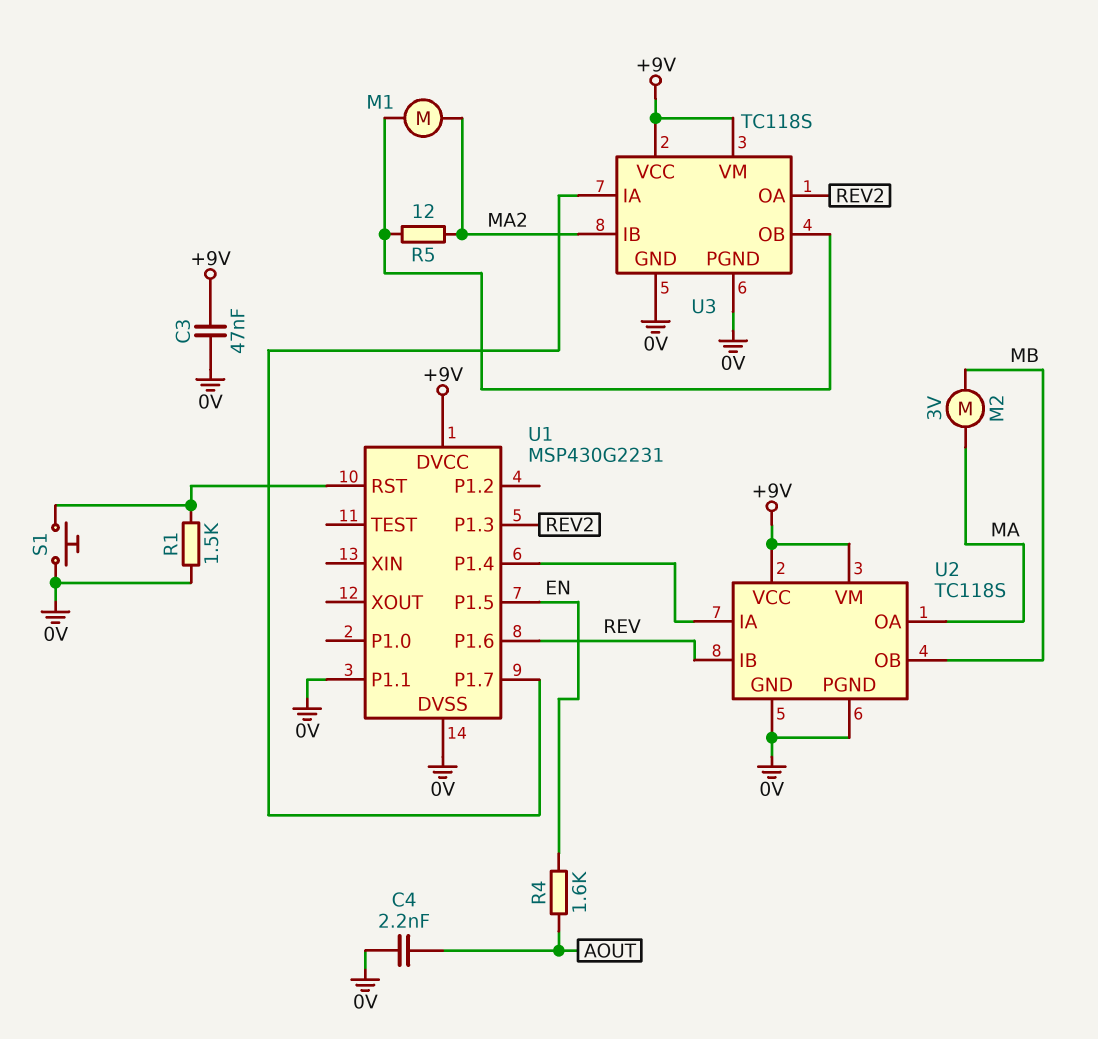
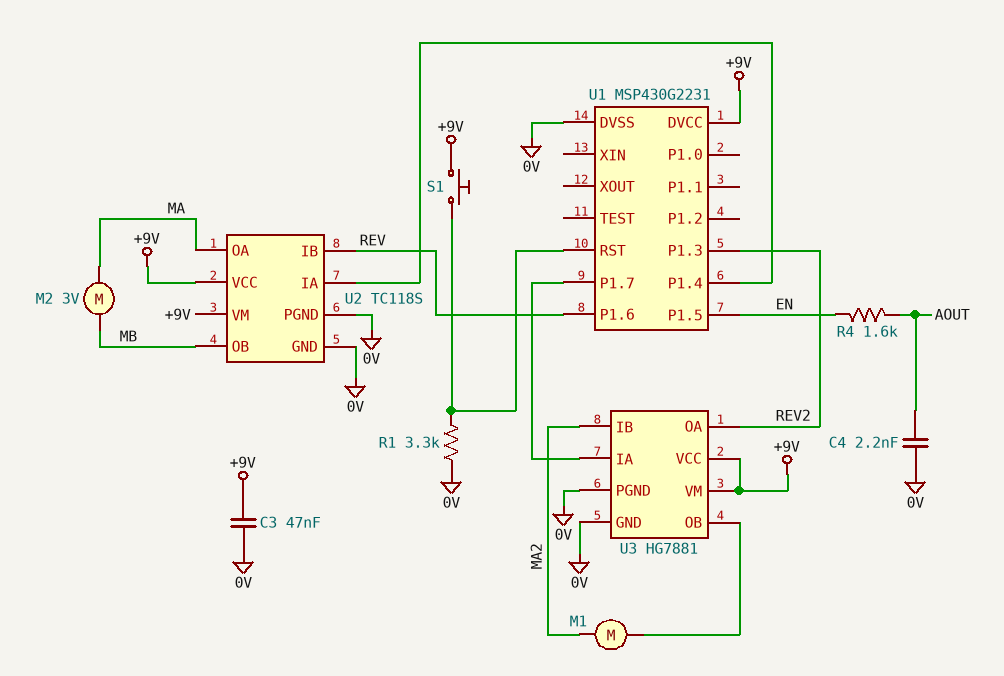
R1: 1.5k (0V, U1/RST) -> 3.3k (0V, U1/RST)
R5: 12 (MA2, U3/OB) -> none
S1: button (0V, U1/RST) -> button (+9V, U1/RST)
U1 pin P1.1: 0V -> none
U3: TC118S -> HG7881

